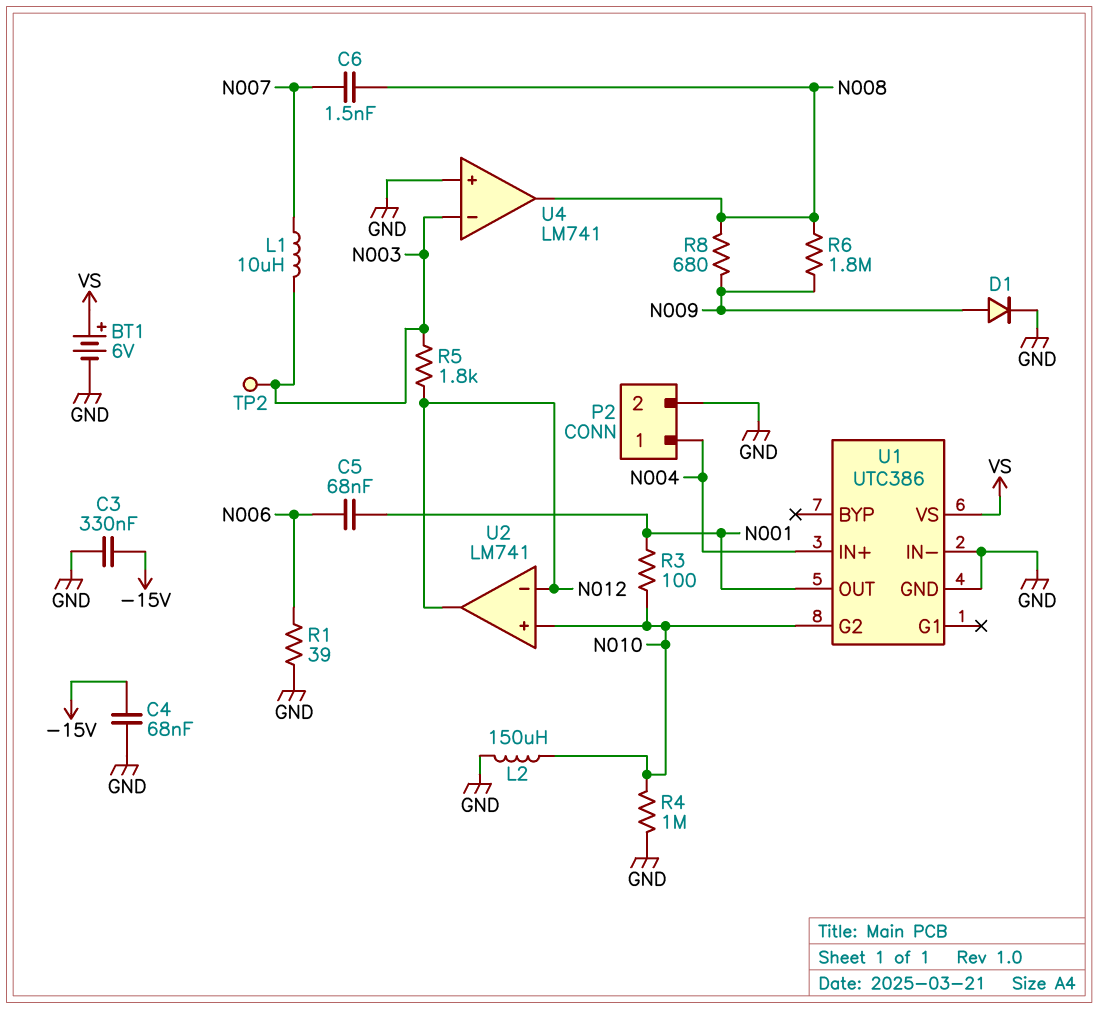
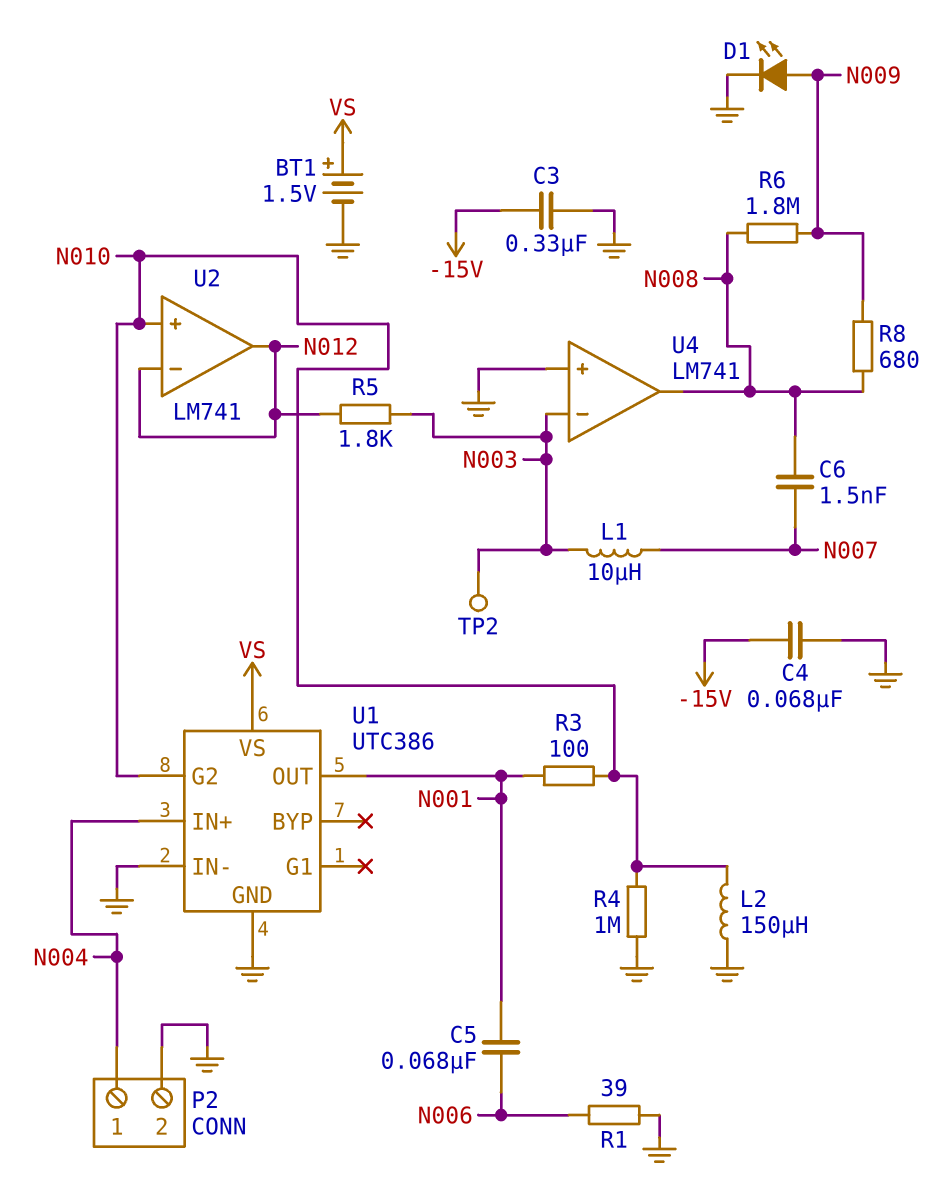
BT1: 6V (plus VS, minus GND) -> 1.5V (plus VS, minus GND)
D1: diode (A N009, K GND) -> LED (A N009, K GND)

